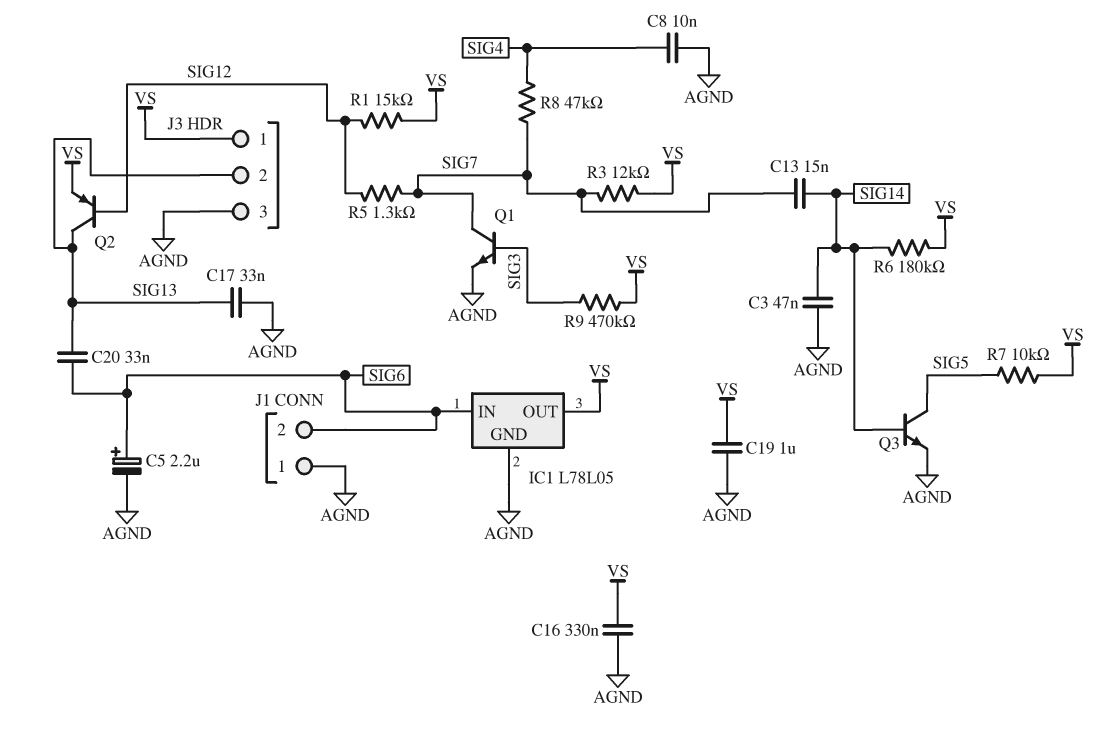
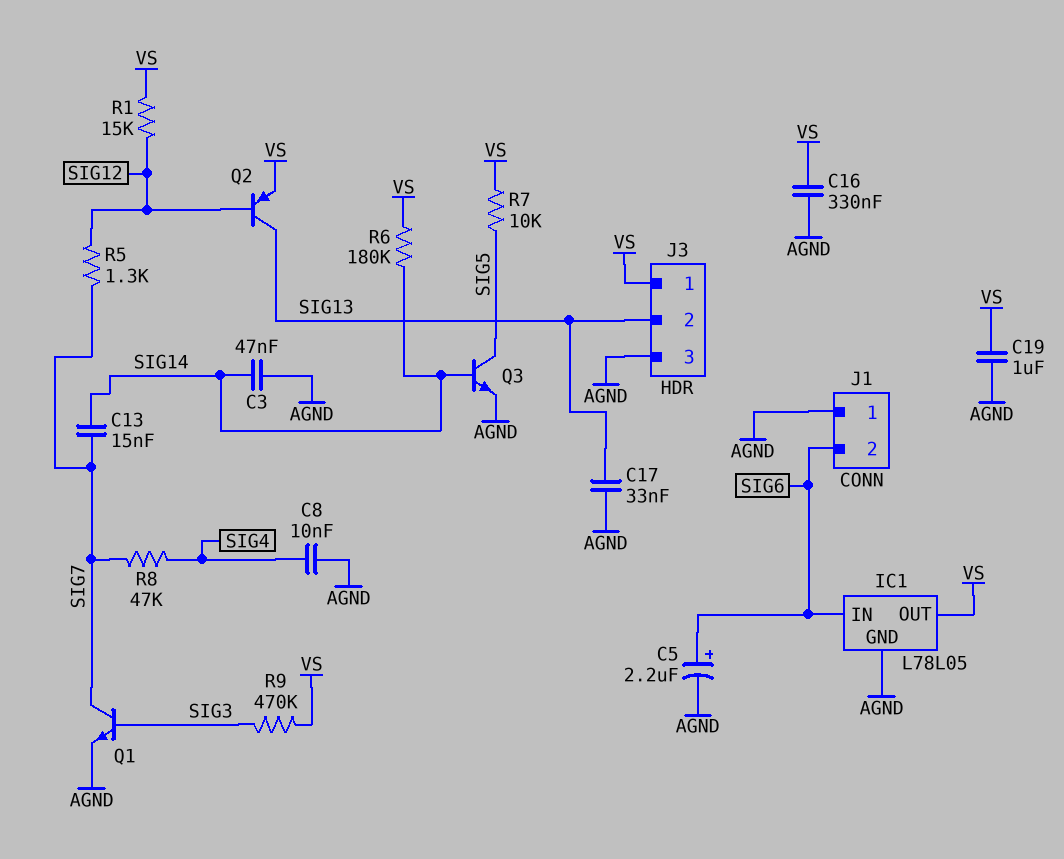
C20: 33nF (SIG6, SIG13) -> none
R3: 12k (SIG7, VS) -> none

